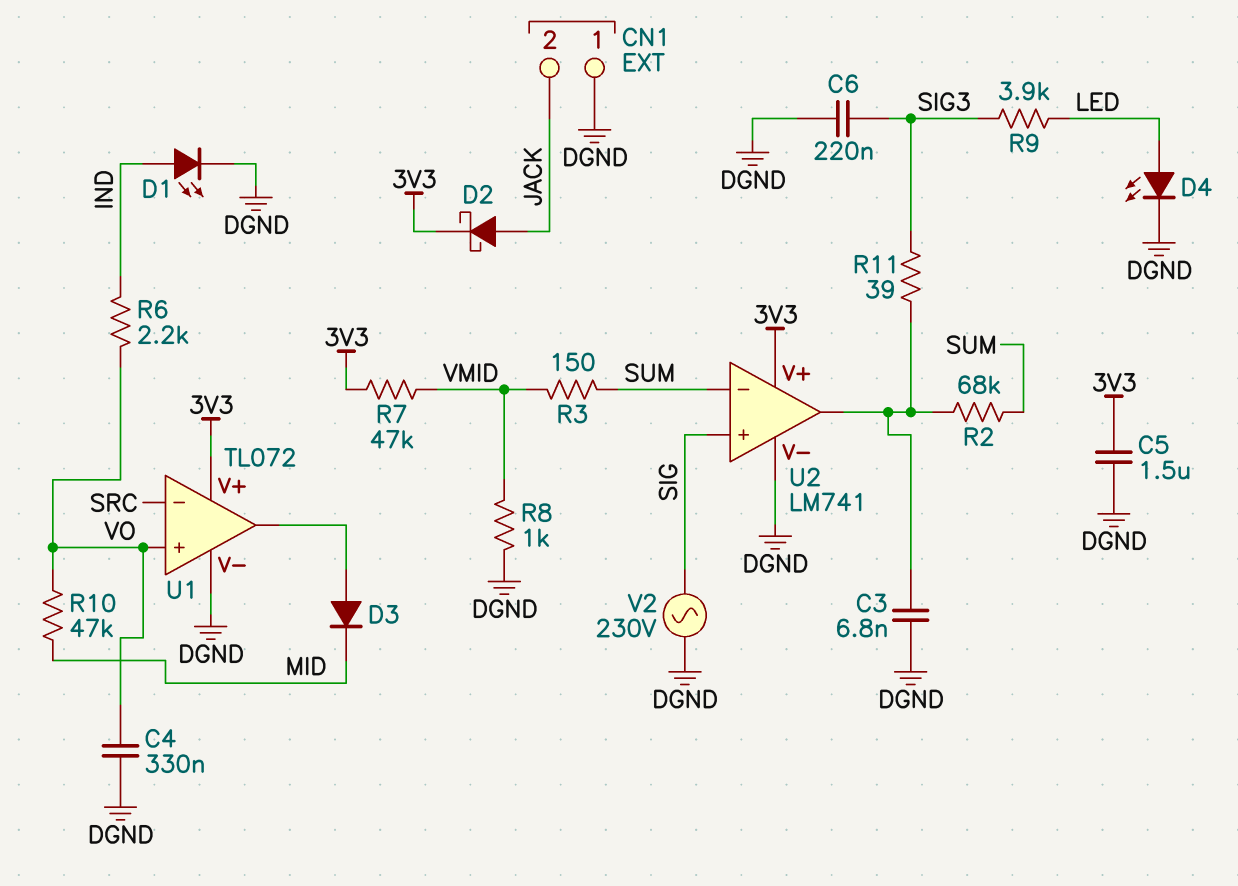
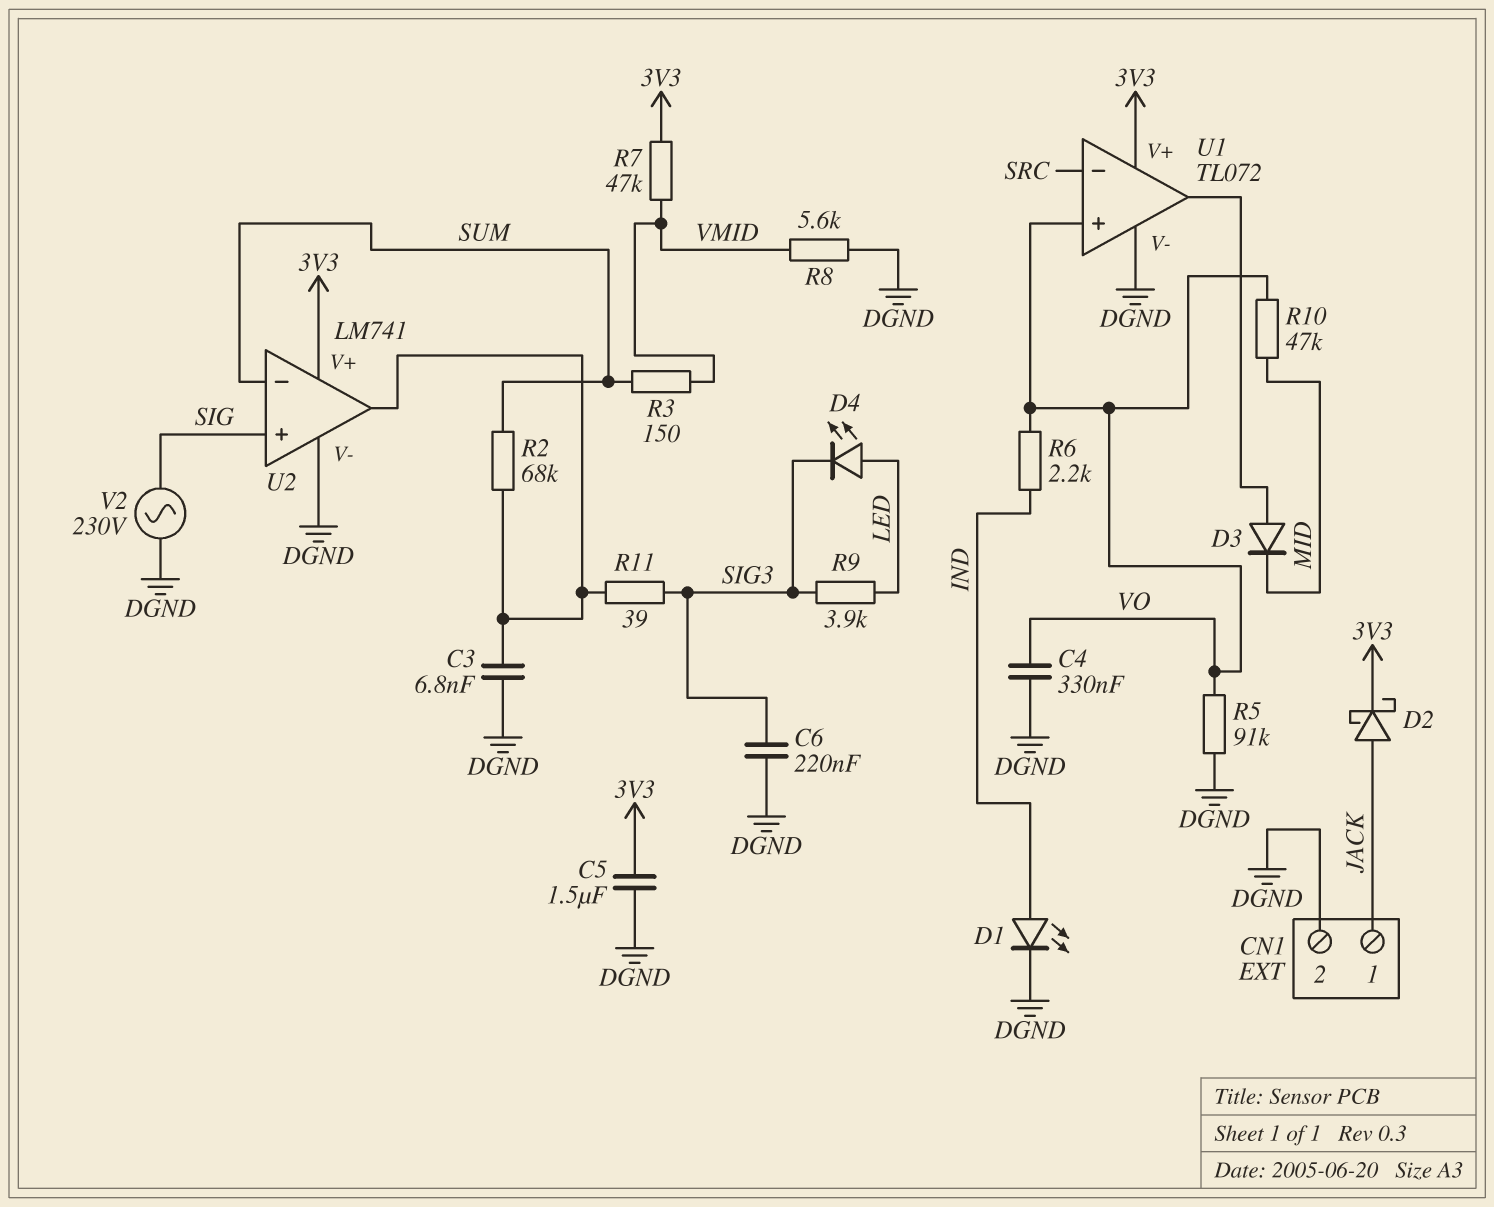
CN1 pin 1: DGND -> JACK
CN1 pin 2: JACK -> DGND
D4: LED (A LED, K DGND) -> LED (A LED, K SIG3)
R5: none -> 91k (DGND, VO)
R8: 1k (DGND, VMID) -> 5.6k (DGND, VMID)

